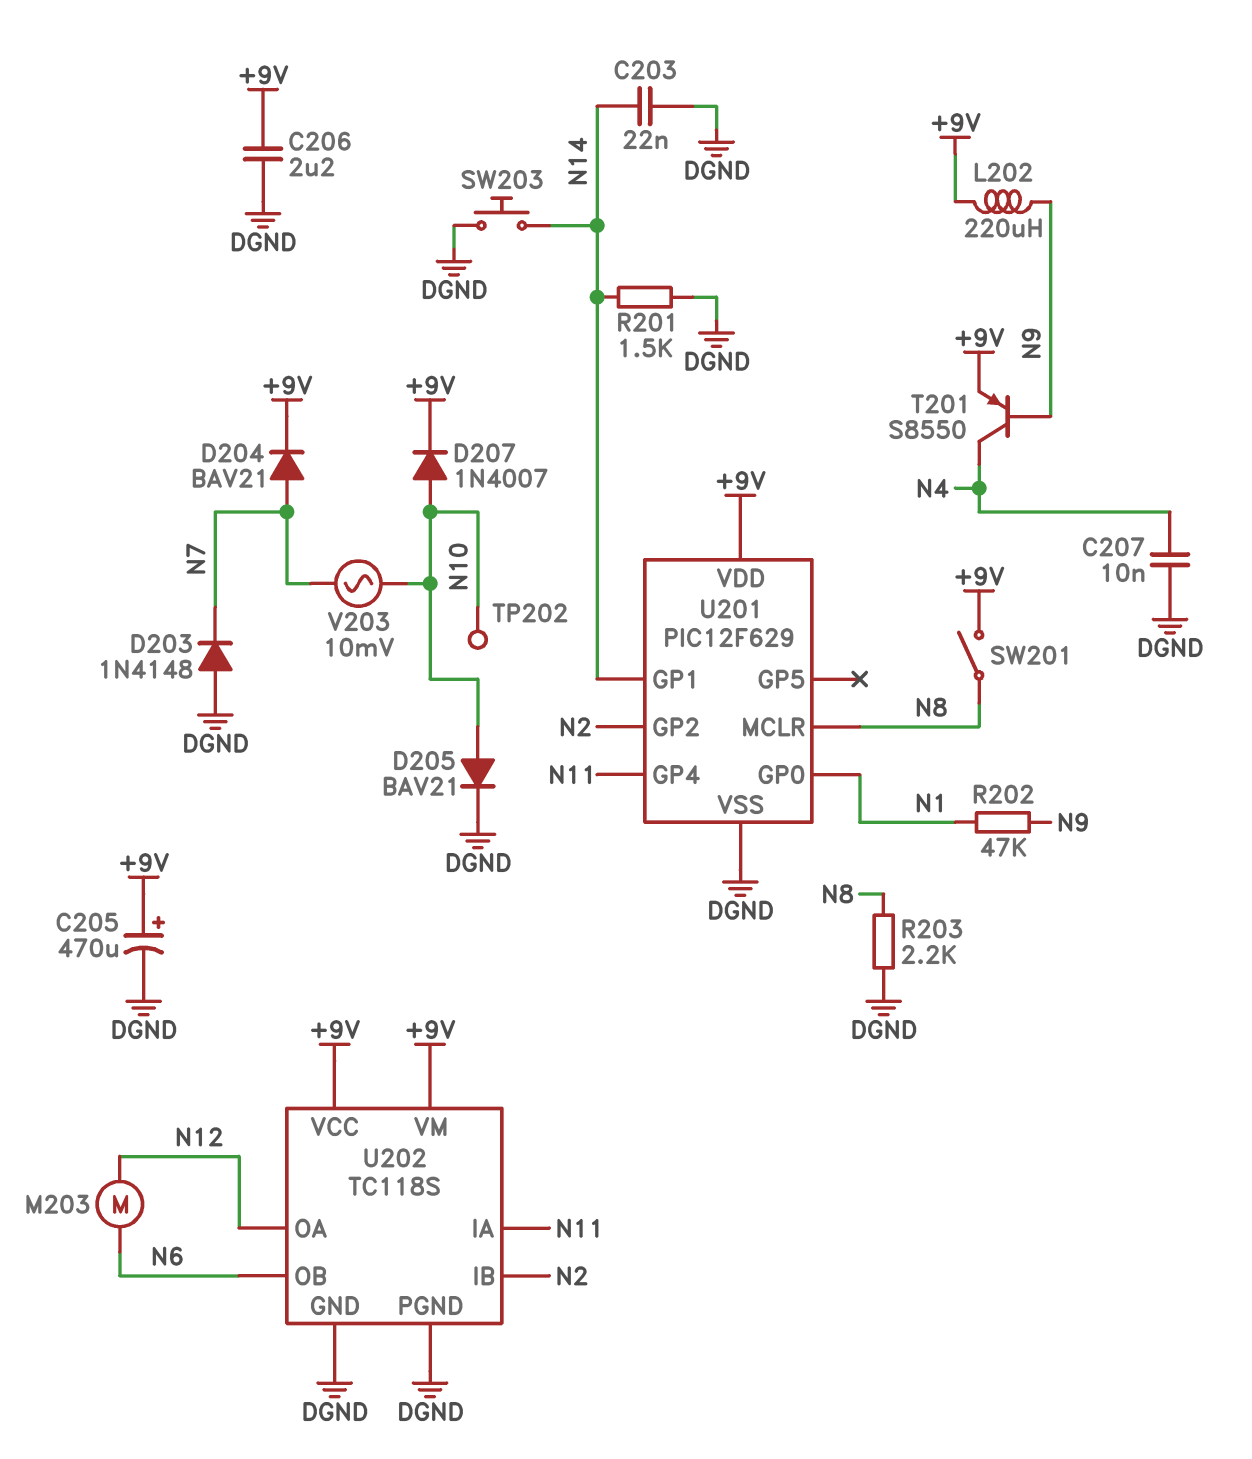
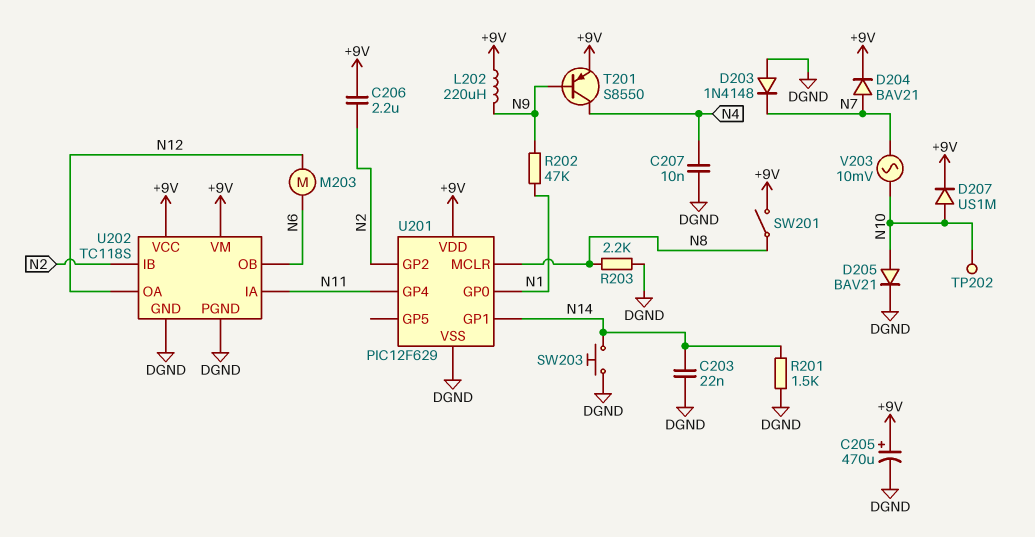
C206: 2.2uF (+9V, DGND) -> 2.2uF (+9V, N2)
D207: diode 1N4007 (A N10, K +9V) -> diode US1M (A N10, K +9V)

